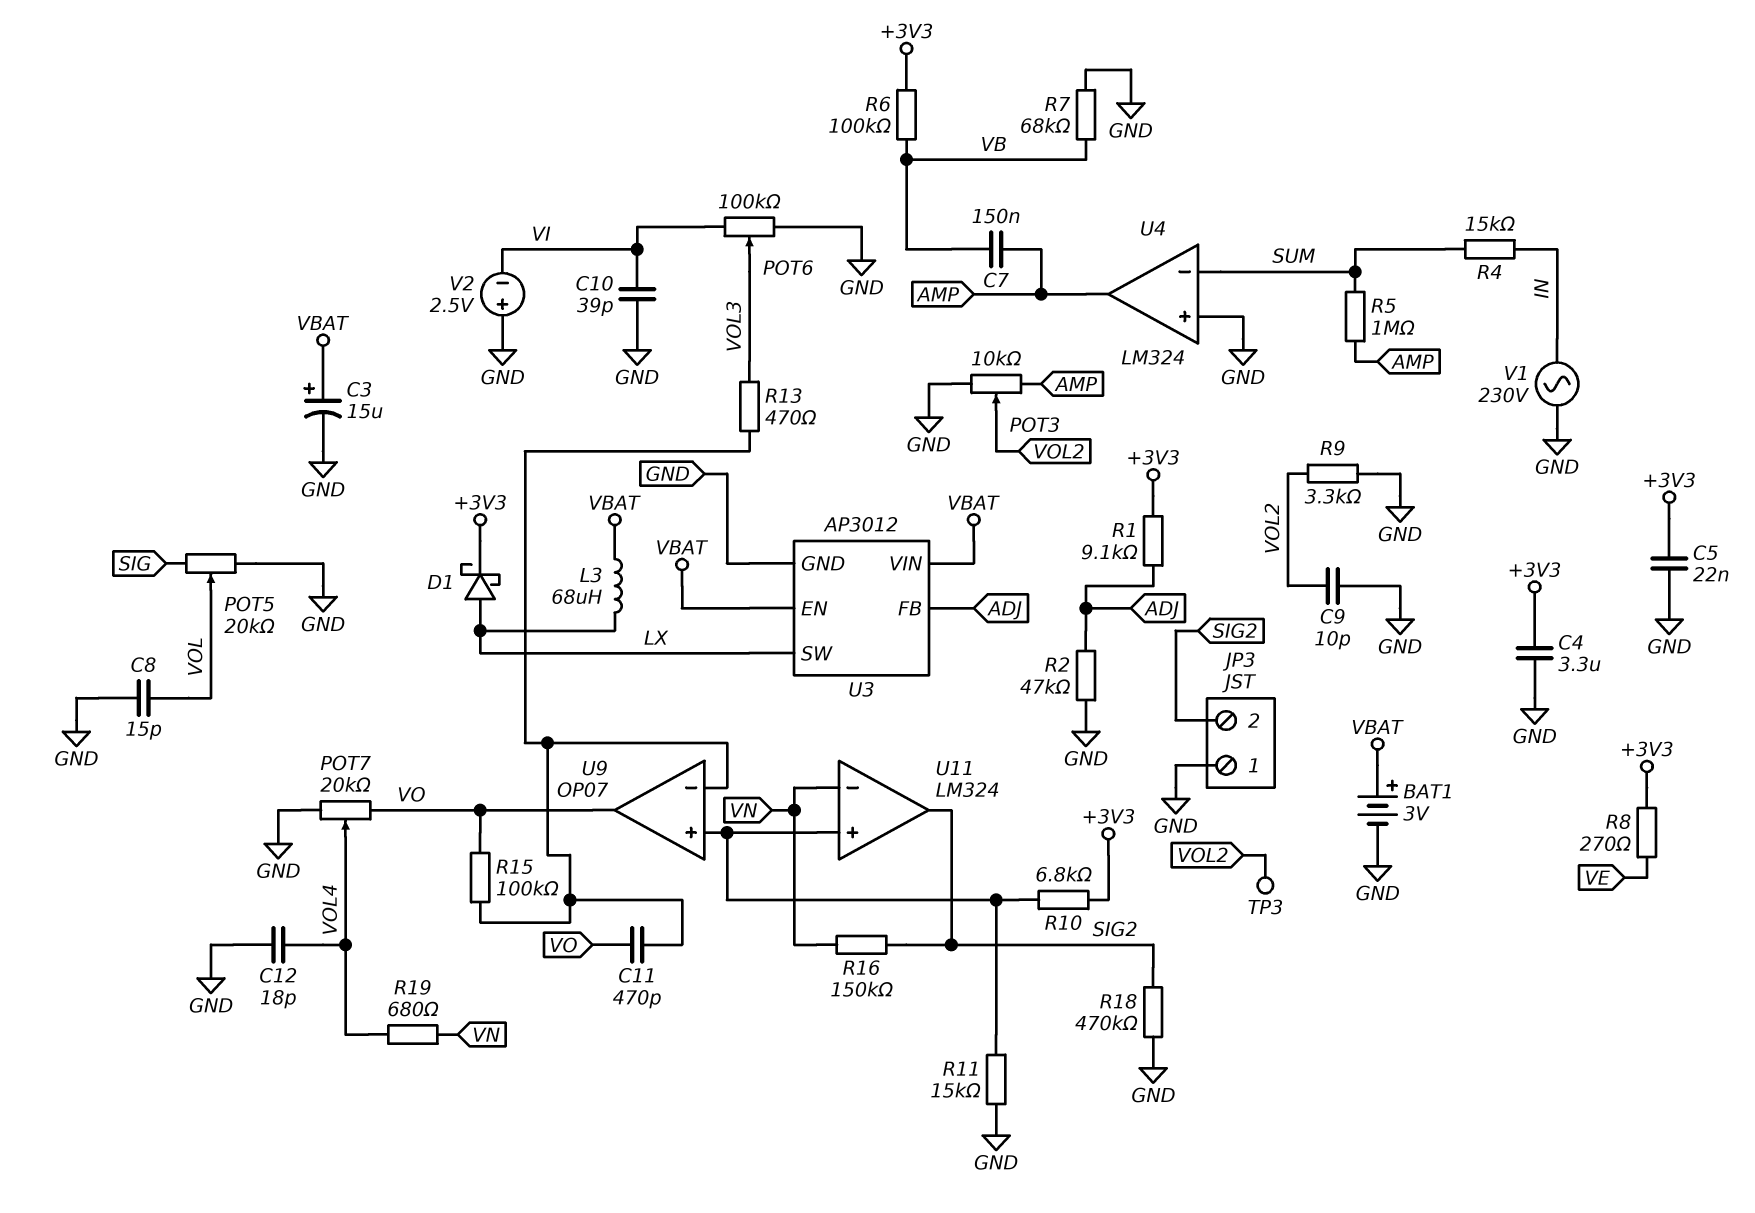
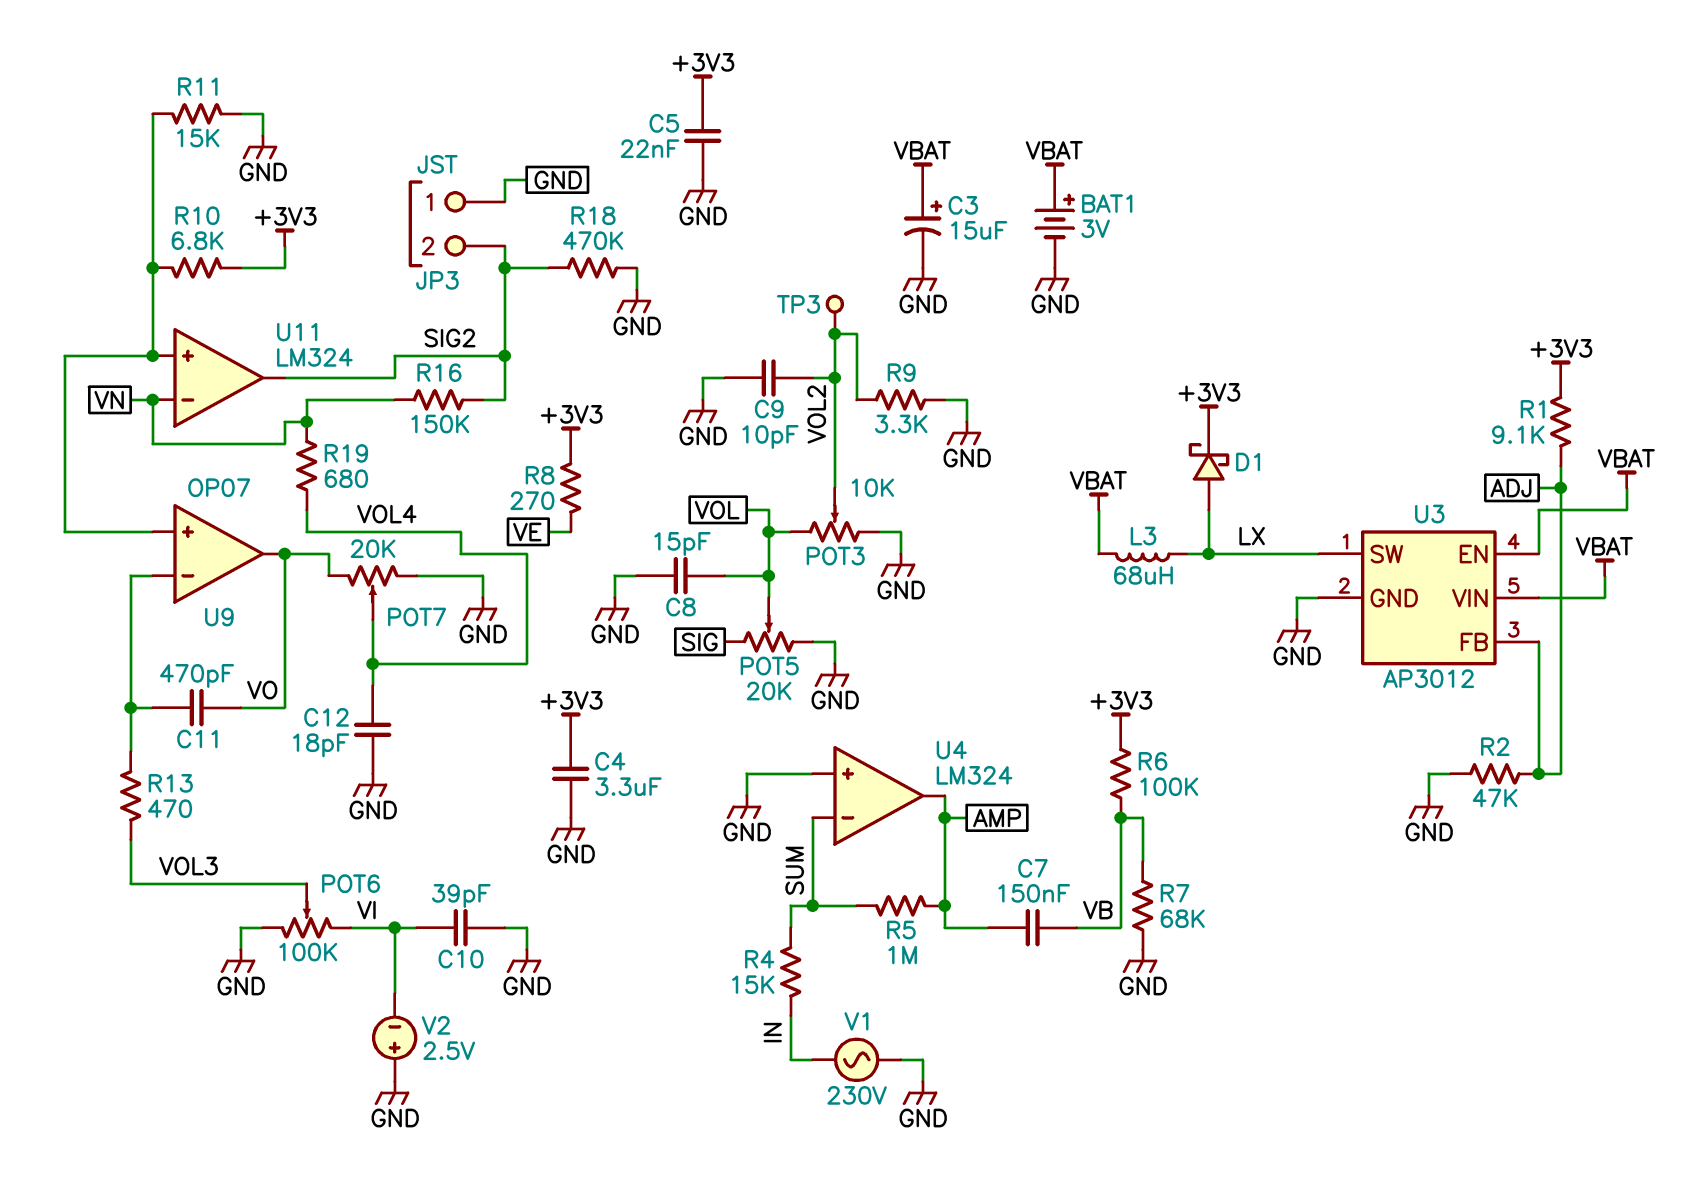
POT3: 10k (AMP, GND, wiper VOL2) -> 10k (GND, VOL, wiper VOL2)
R15: 100k (U9/in-, VO) -> none

